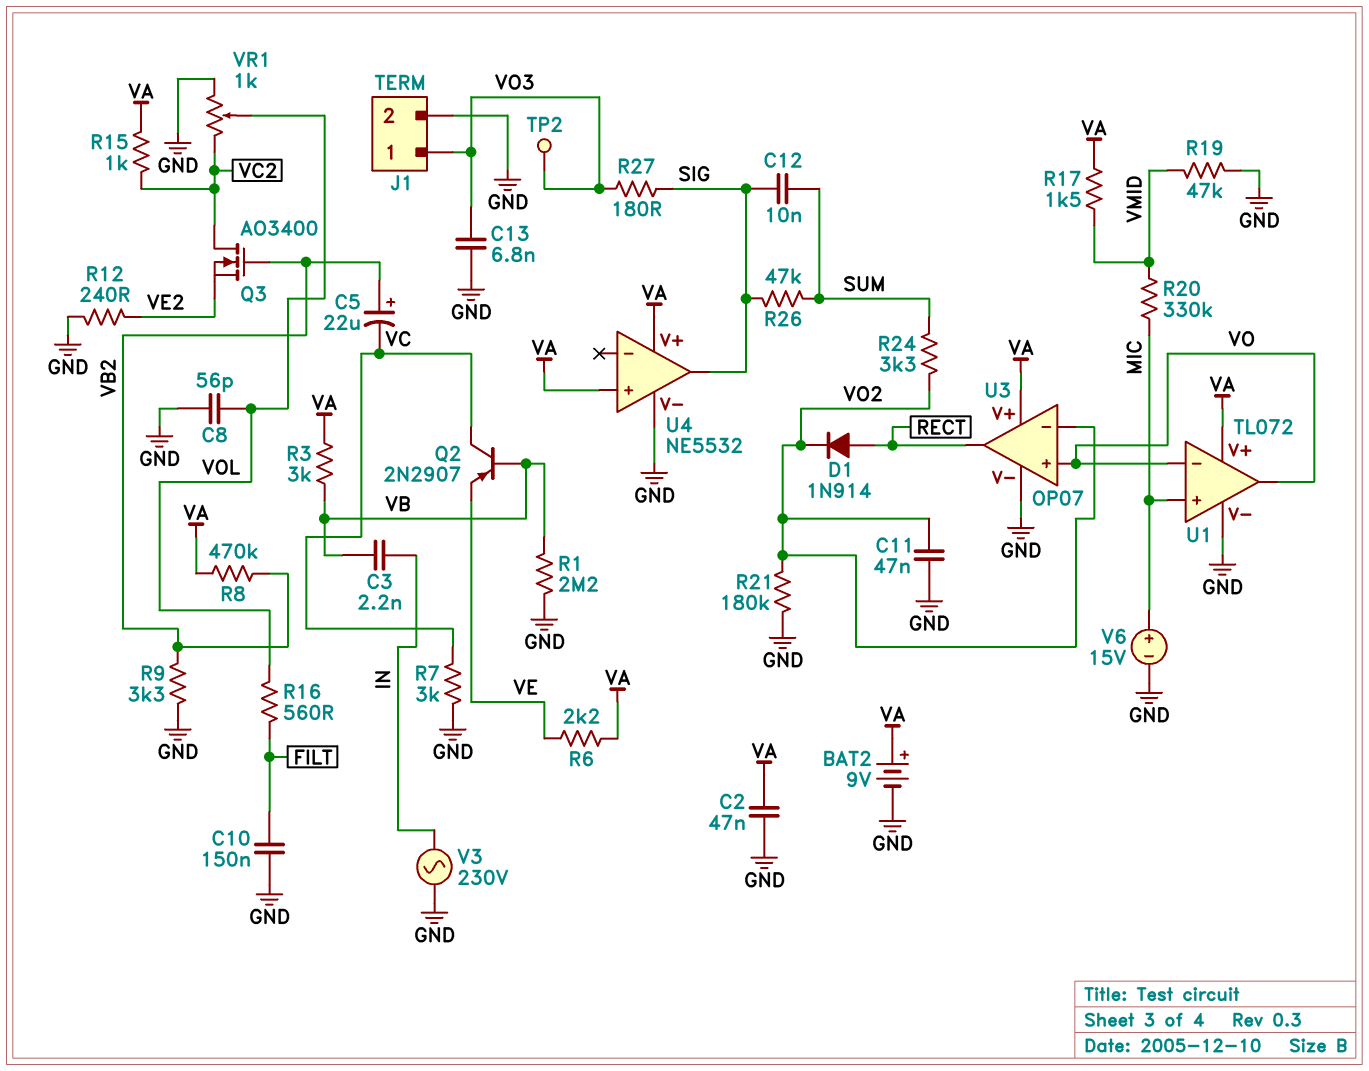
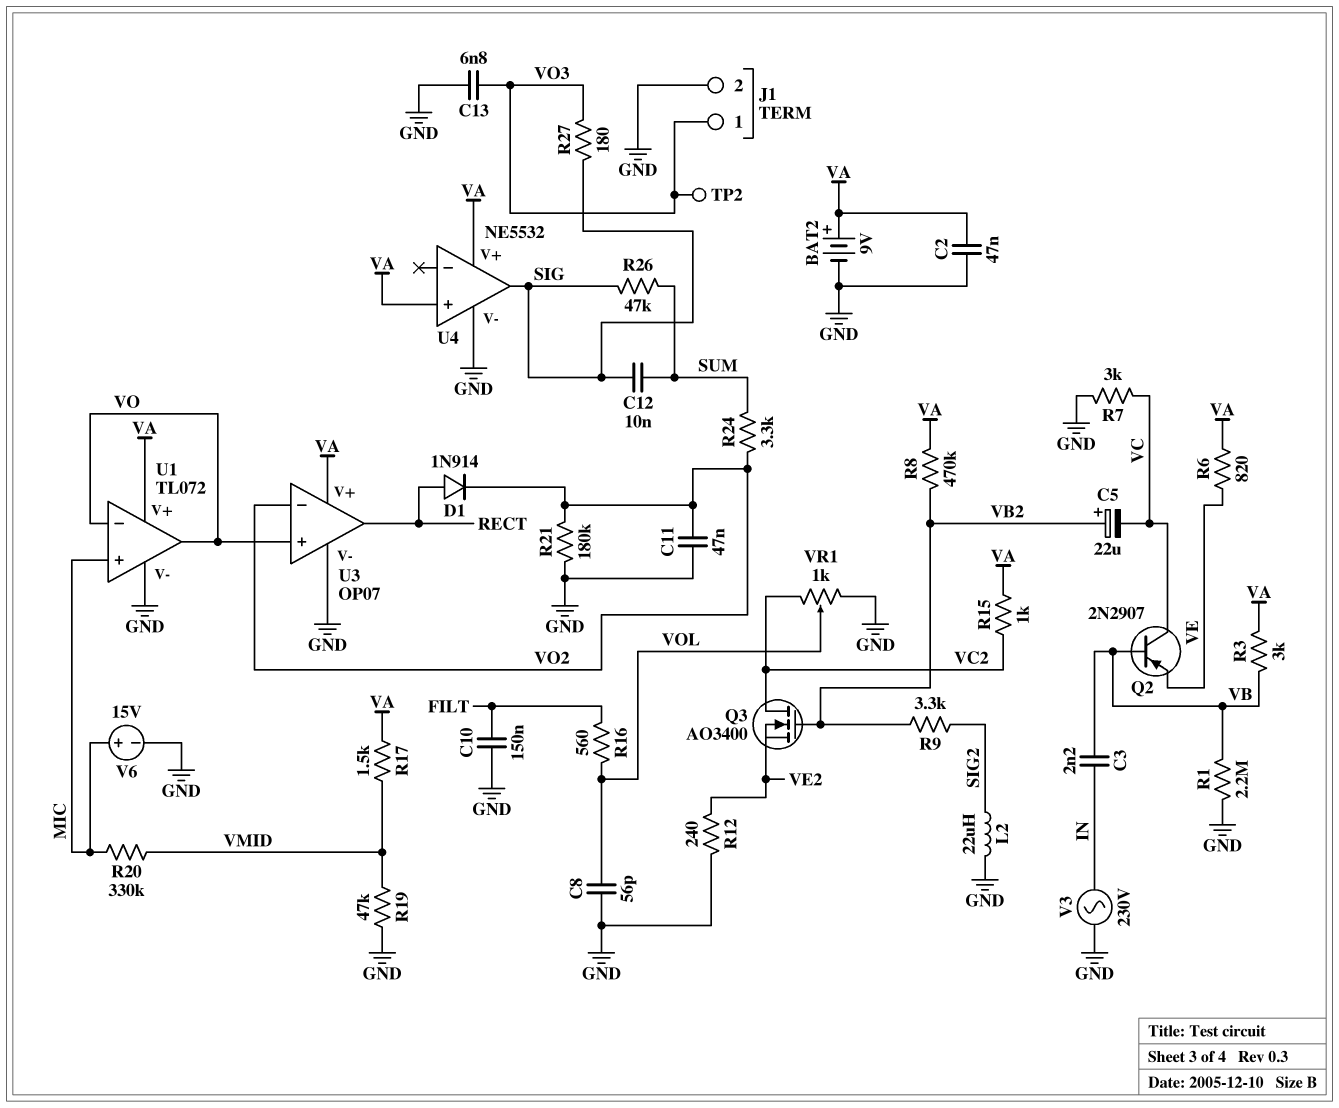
L2: none -> 22uH (GND, SIG2)
R6: 2.2k (VA, VE) -> 820 (VA, VE)
R9: 3.3k (GND, VB2) -> 3.3k (SIG2, VB2)

